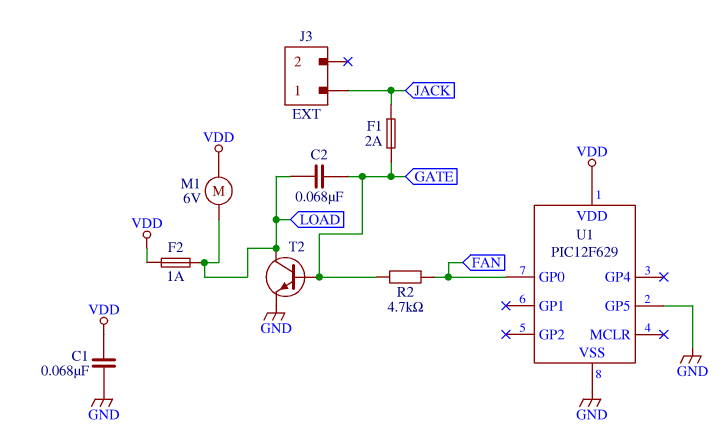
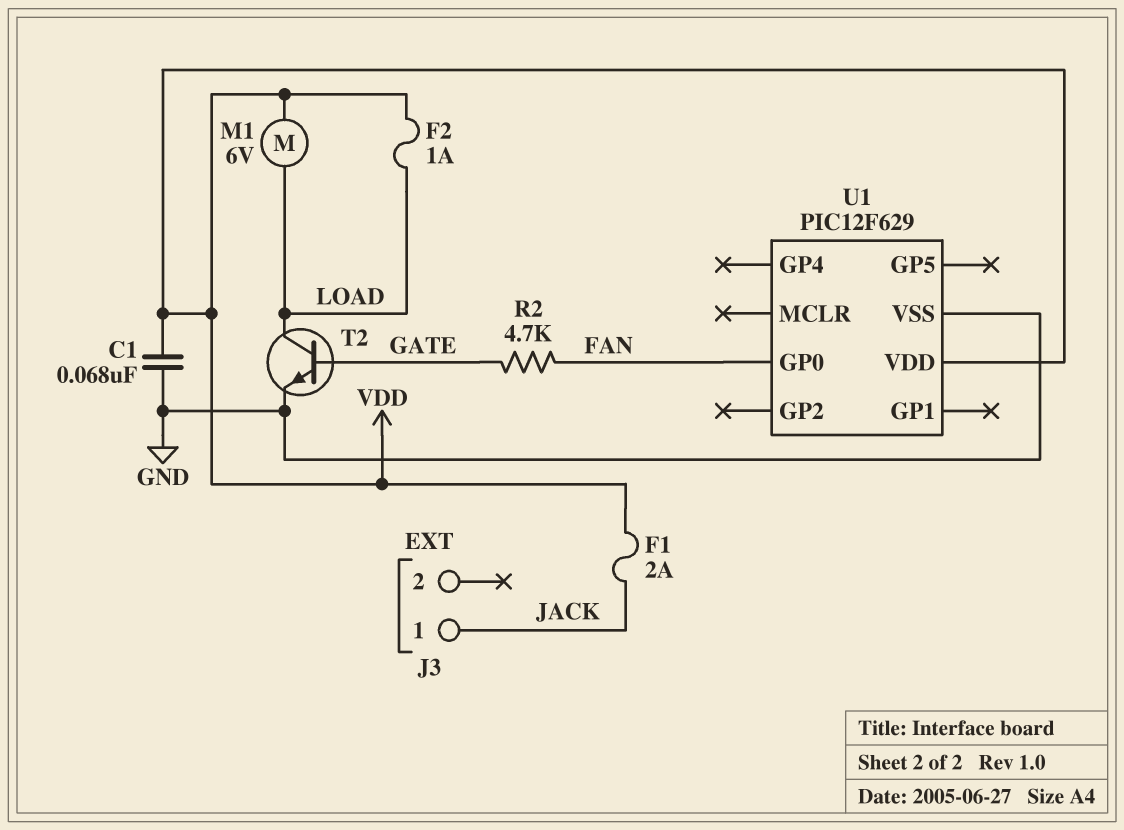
C2: 68nF (GATE, LOAD) -> none
F1: 2A (GATE, JACK) -> 2A (JACK, VDD)
U1 pin GP5: GND -> none

